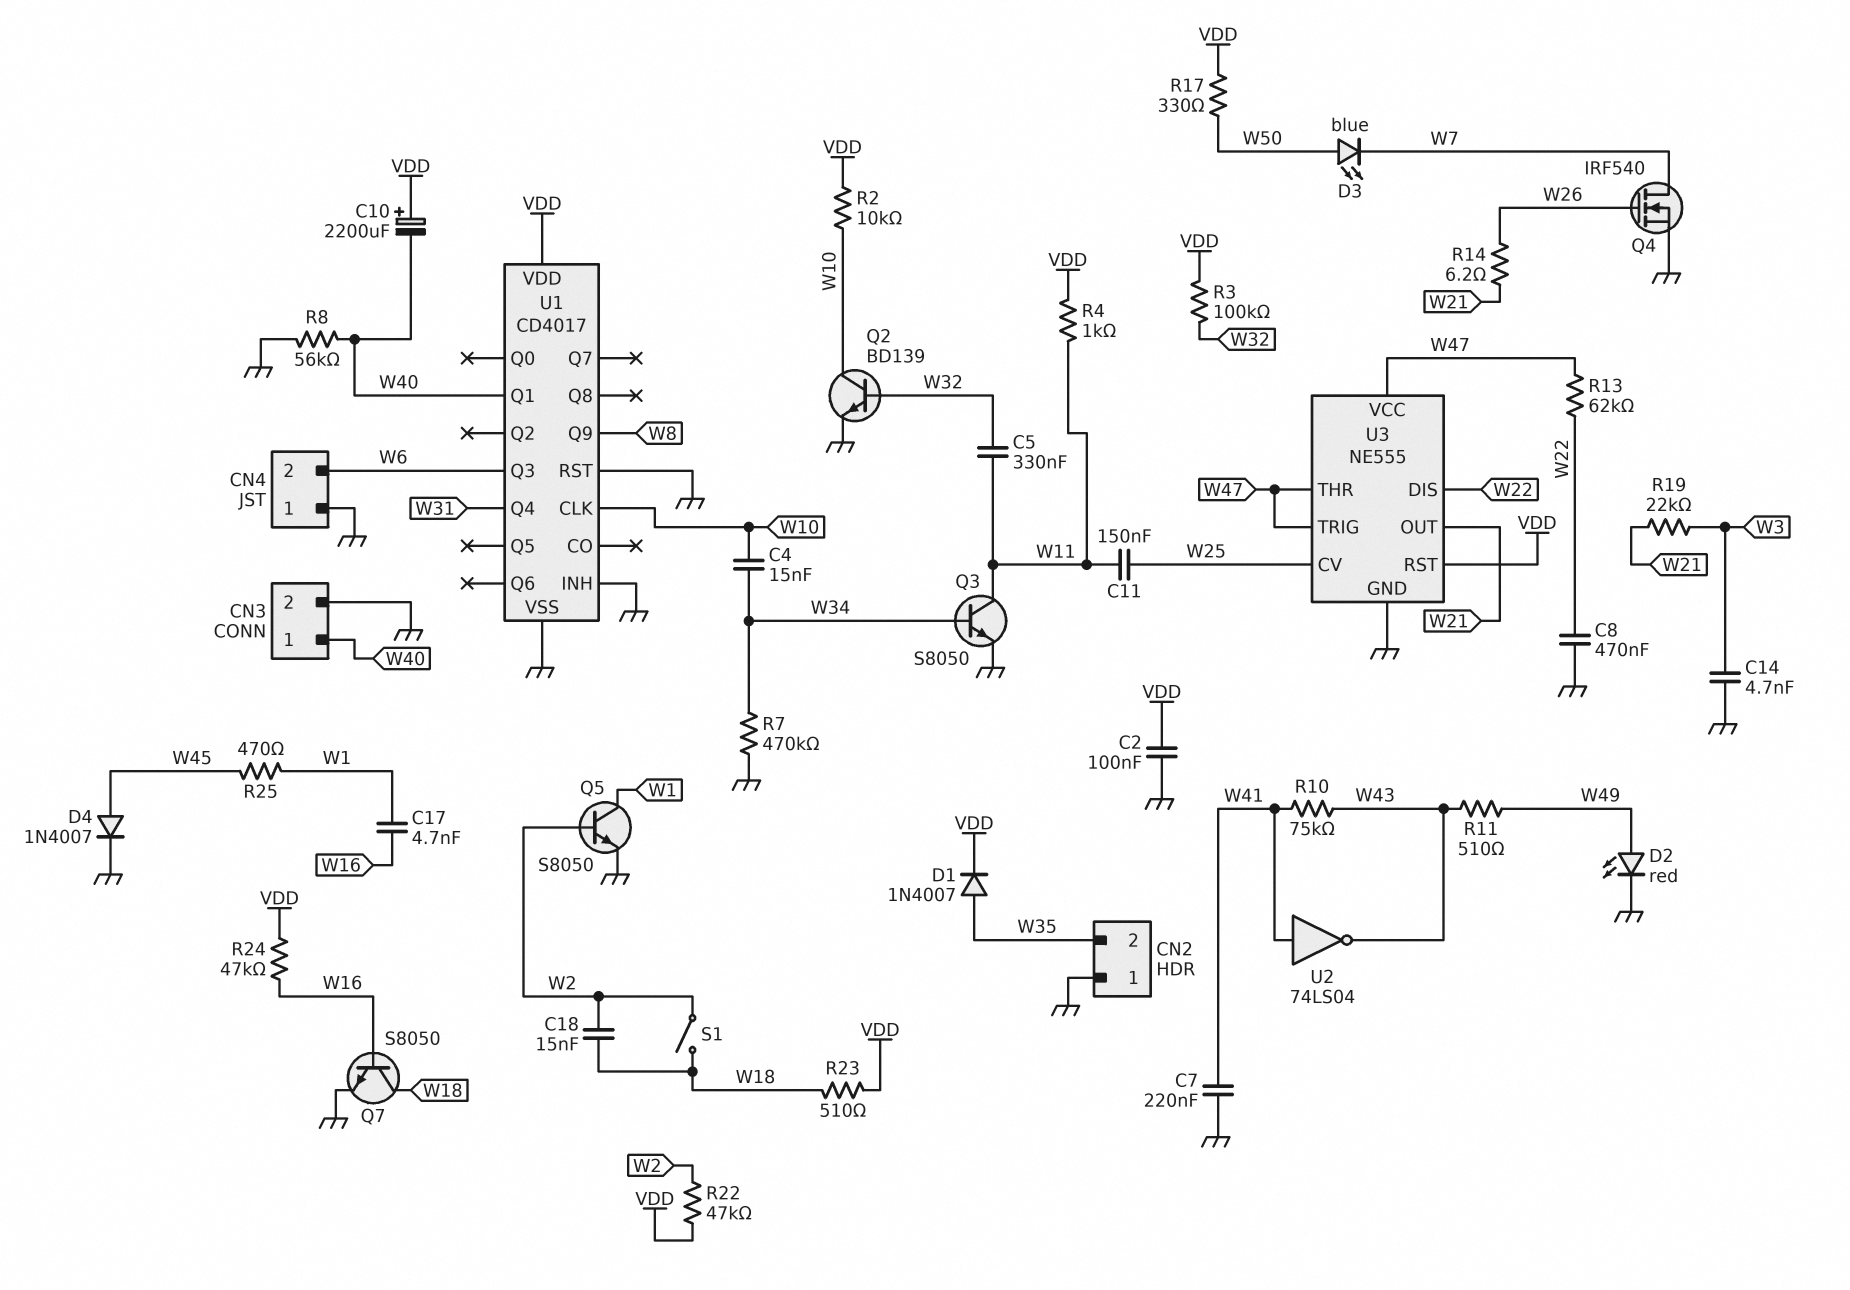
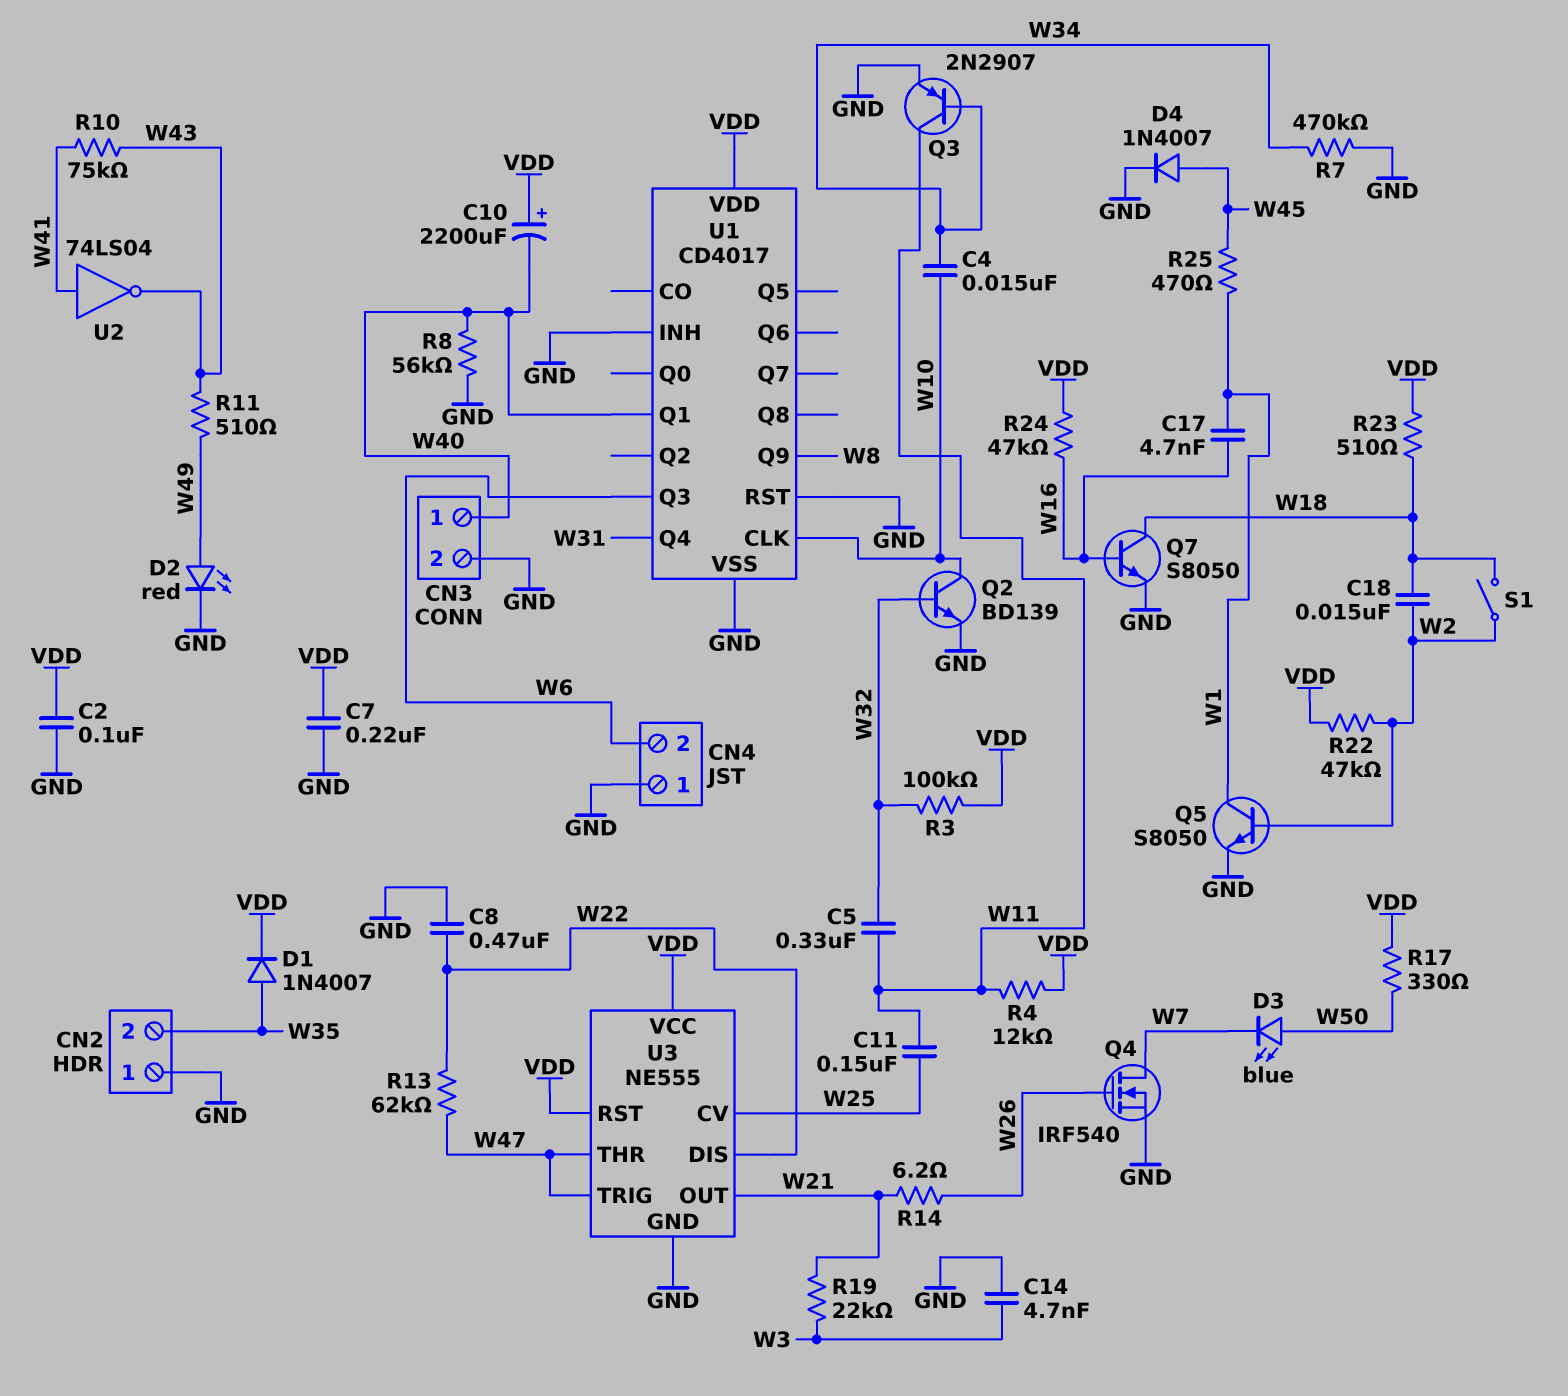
C7: 220nF (GND, W41) -> 220nF (GND, VDD)
Q3: NPN S8050 (B W34, C W11, E GND) -> PNP 2N2907 (B W34, C W11, E GND)
R2: 10k (VDD, W10) -> none
R4: 1k (VDD, W11) -> 12k (VDD, W11)
U3 pin VCC: W47 -> VDD

